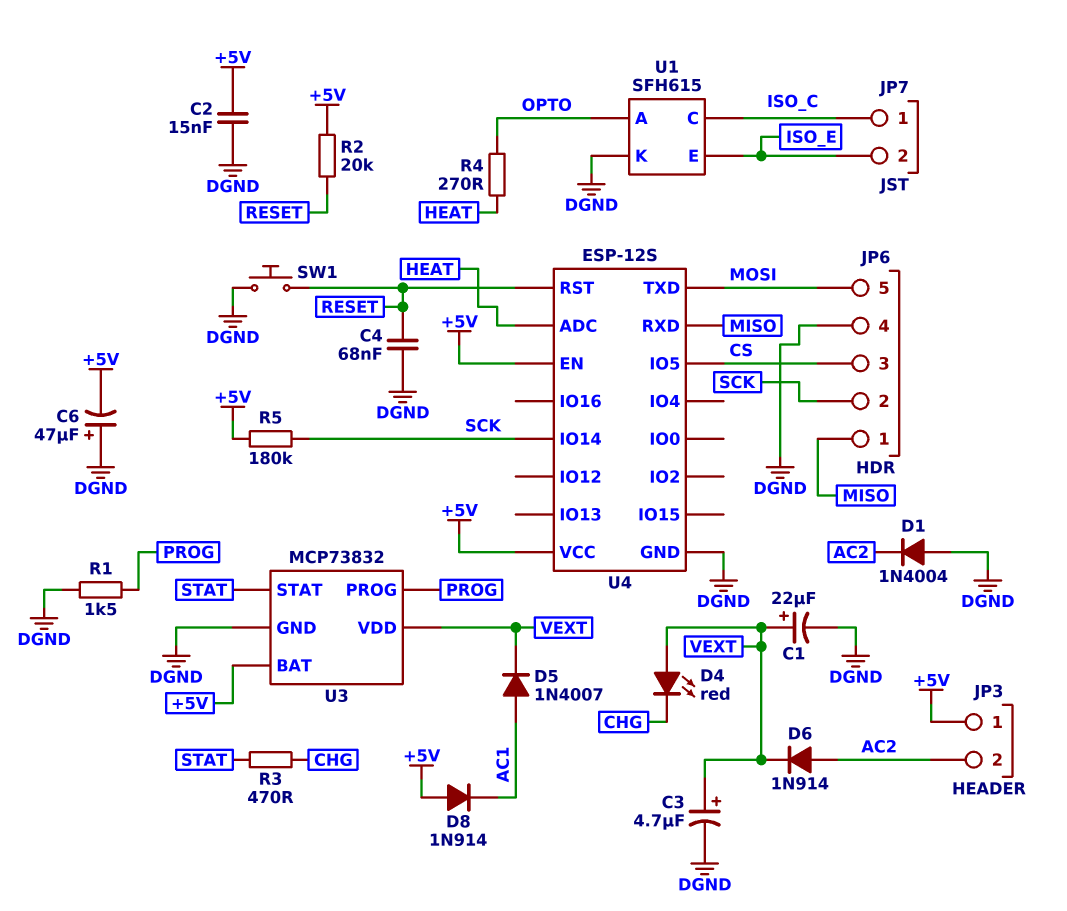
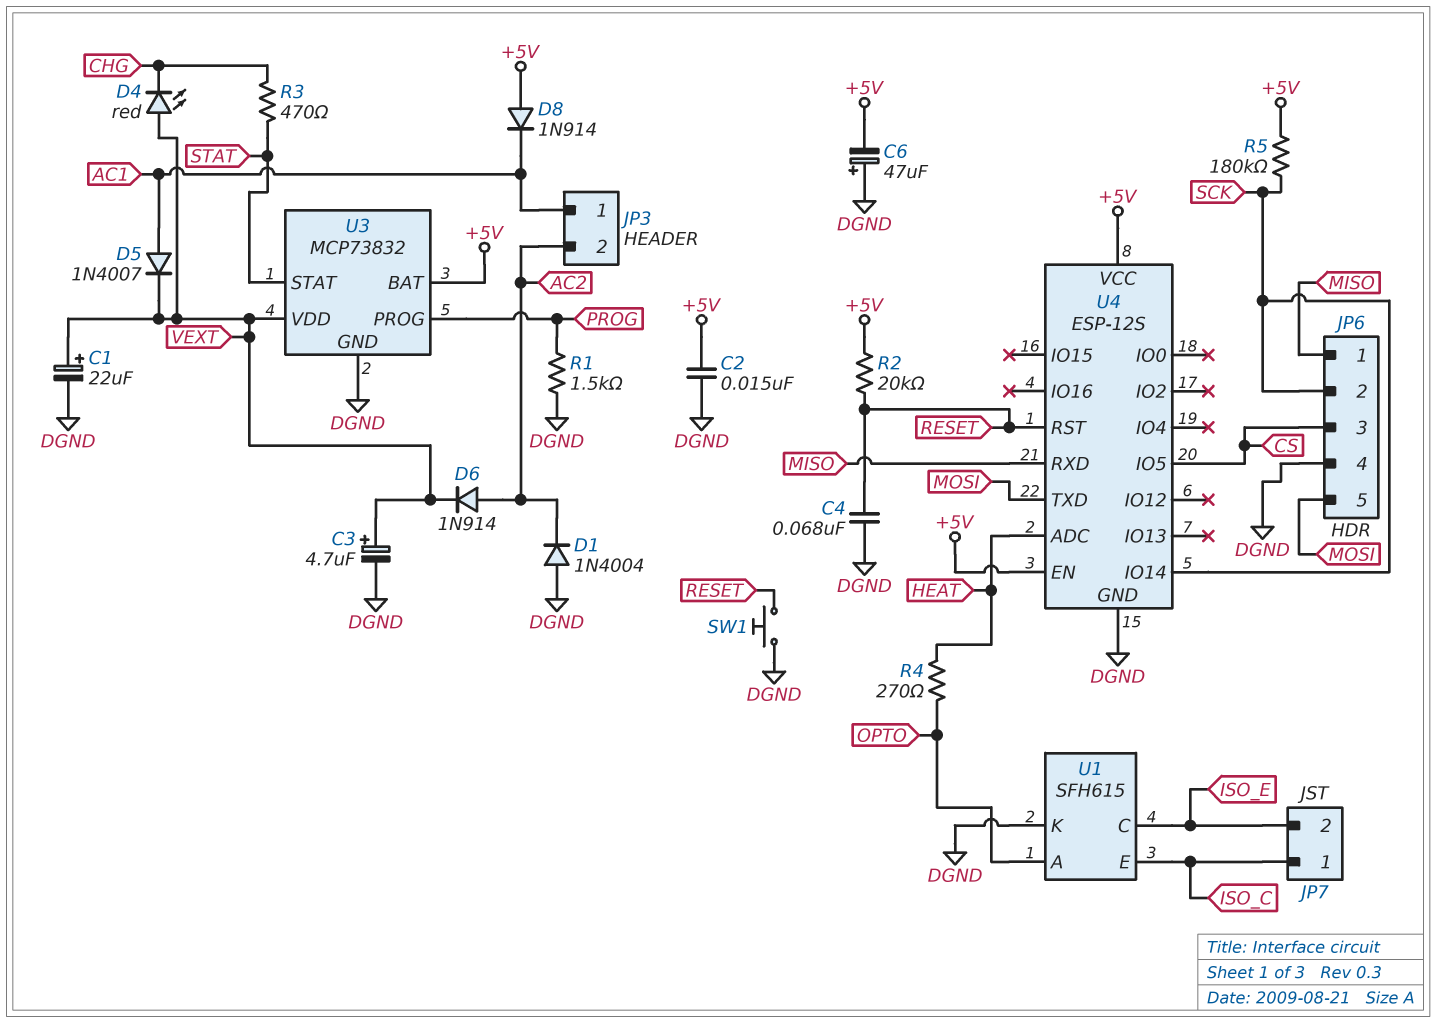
JP3 pin 1: +5V -> AC1
U1 pin C: ISO_C -> ISO_E
U1 pin E: ISO_E -> ISO_C

